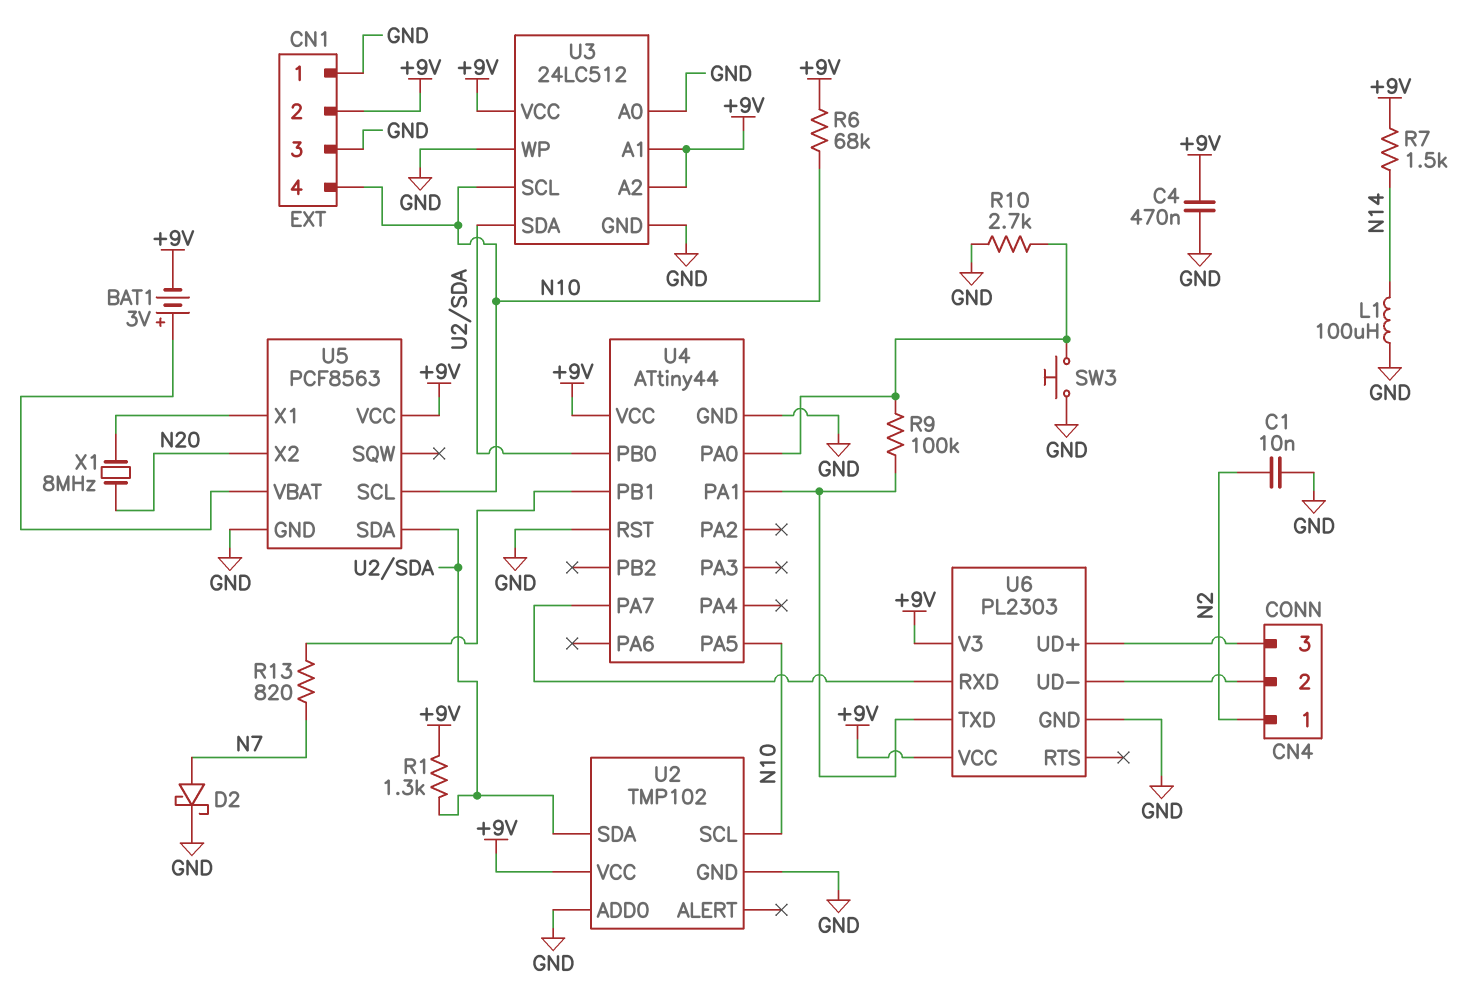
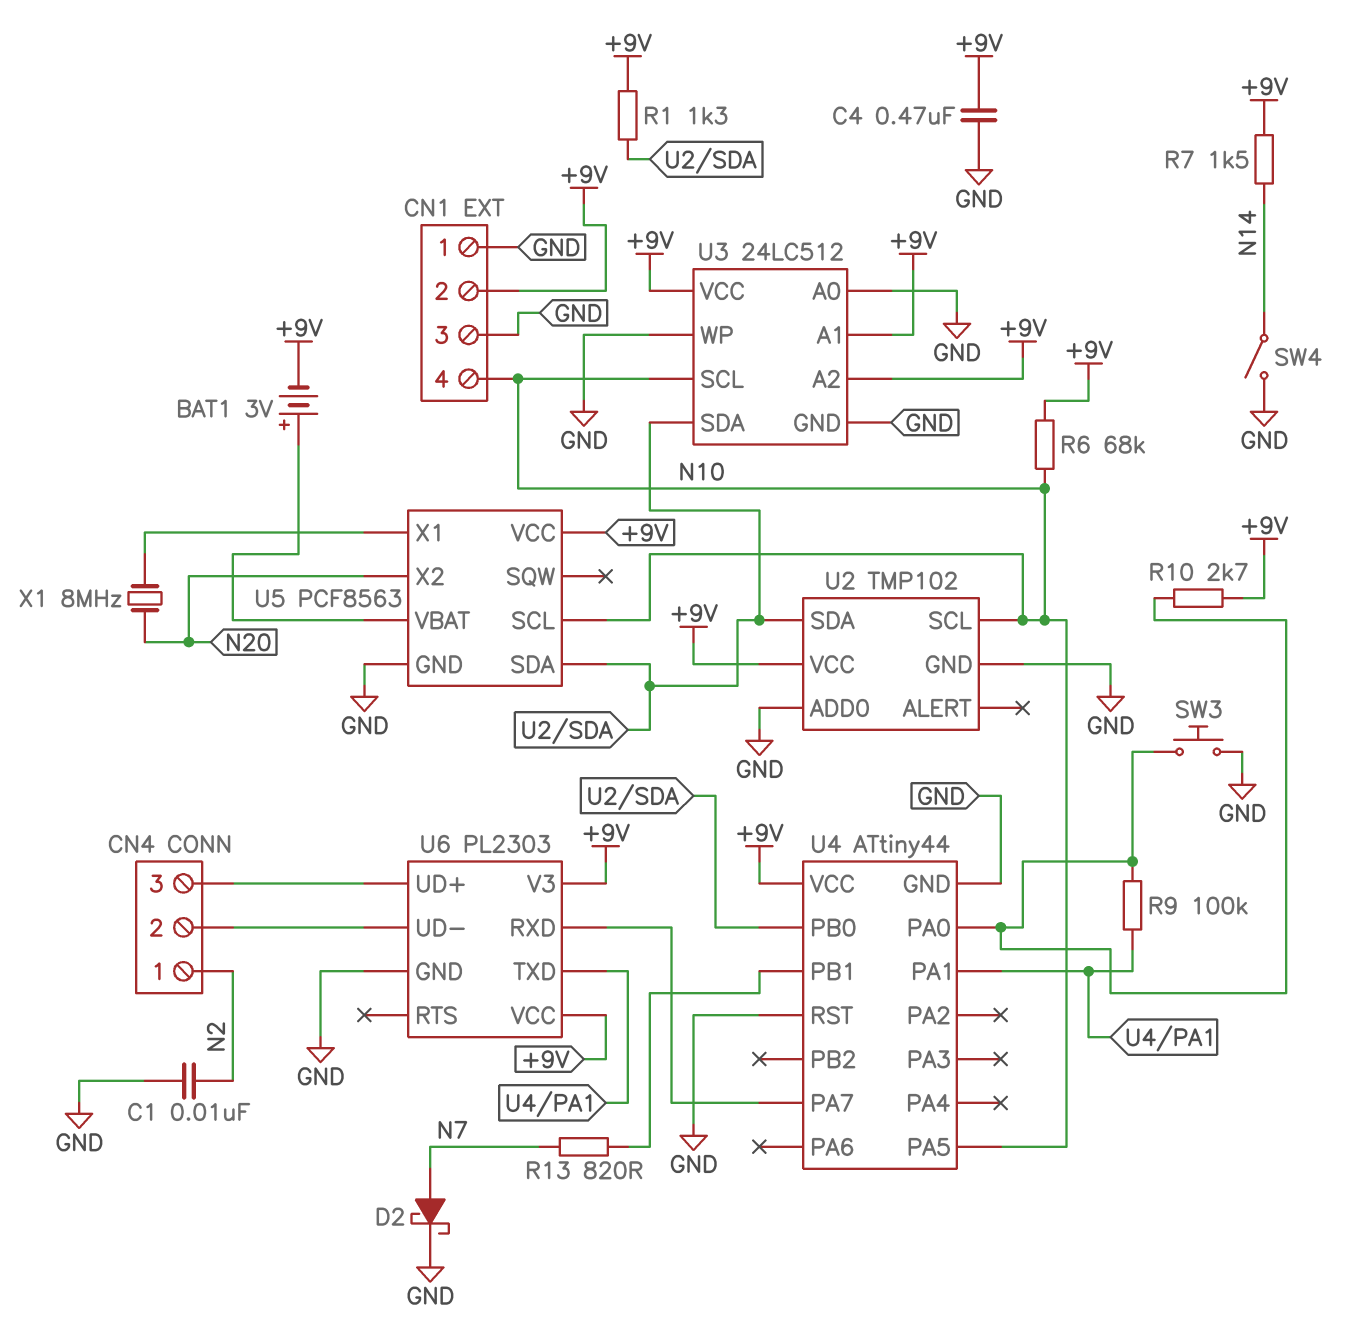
L1: 100uH (GND, N14) -> none
R10: 2.7k (GND, U4/PA0) -> 2.7k (+9V, U4/PA0)
SW4: none -> switch (GND, N14)

